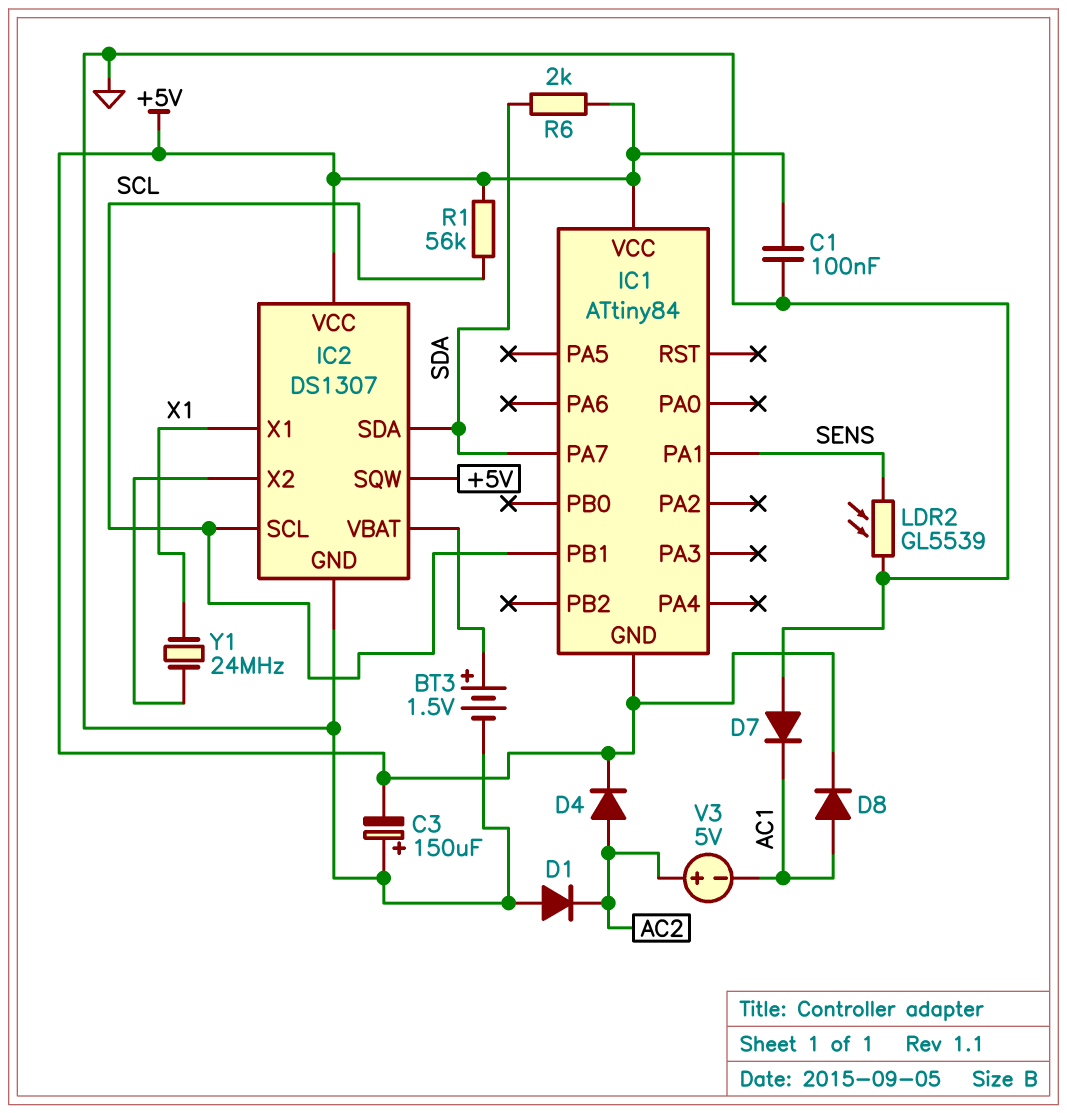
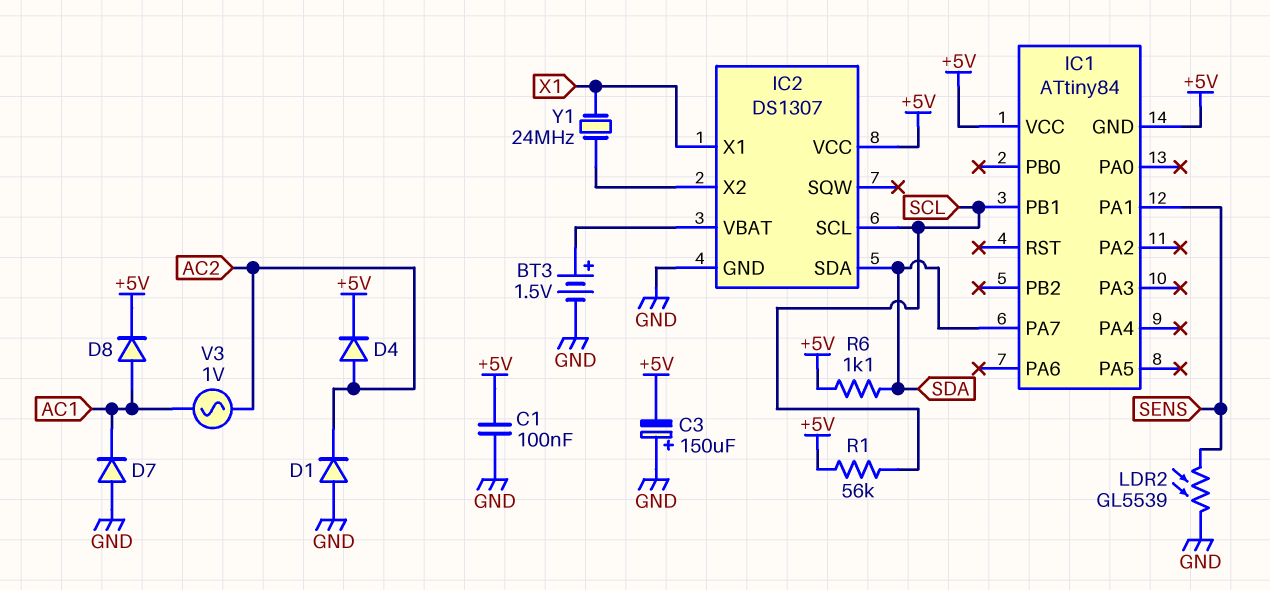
IC2 pin SQW: +5V -> none
R6: 2k (+5V, SDA) -> 1.1k (+5V, SDA)
V3: 5V (plus AC2, minus AC1) -> AC 1V (AC1, AC2)

